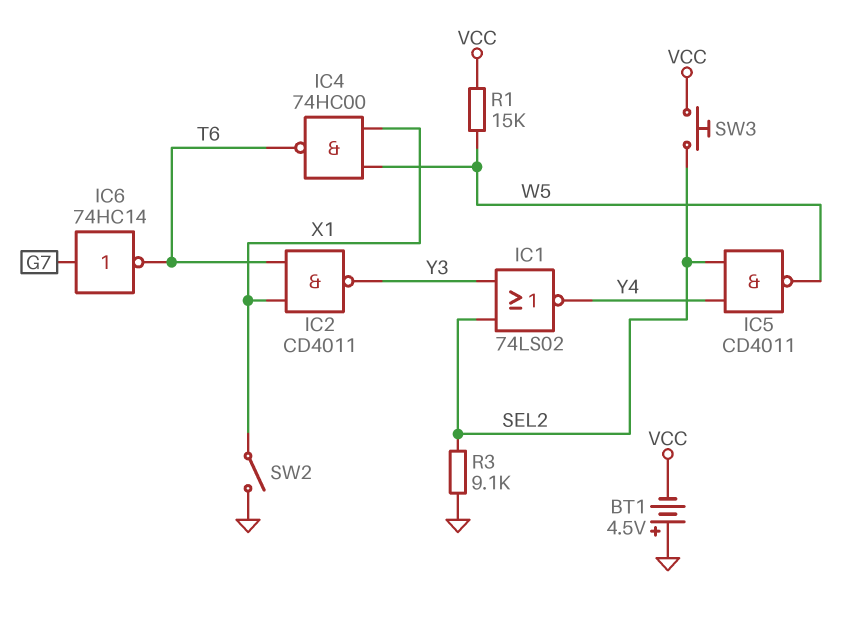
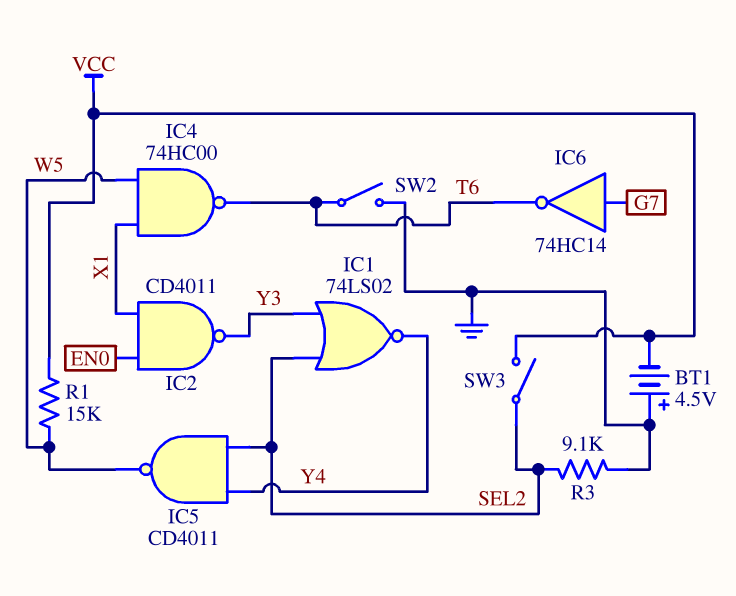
IC2: NAND CD4011 (in T6, in X1, out Y3) -> NAND CD4011 (in EN0, in X1, out Y3)
SW2: switch (GND, X1) -> switch (GND, T6)
SW3: button (SEL2, VCC) -> switch (SEL2, VCC)

